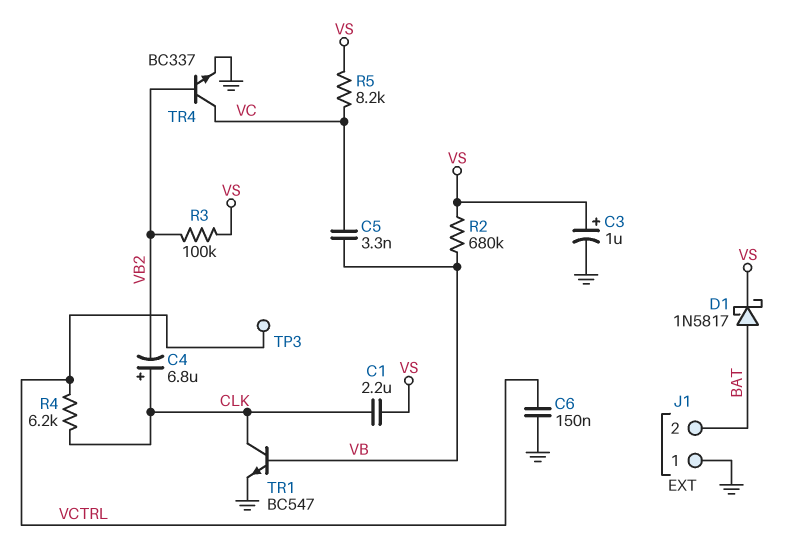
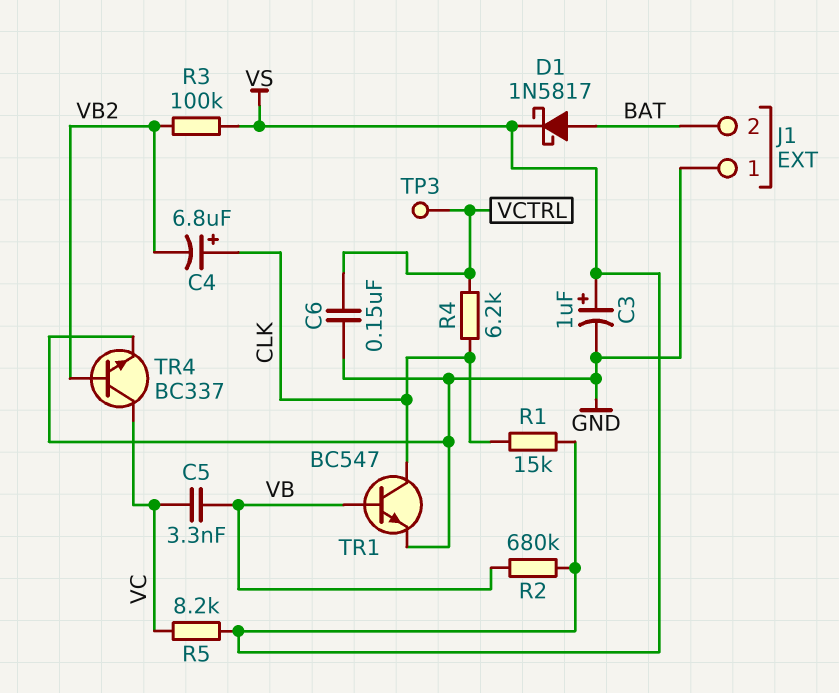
C1: 2.2uF (CLK, VS) -> none
R1: none -> 15k (CLK, VS)

